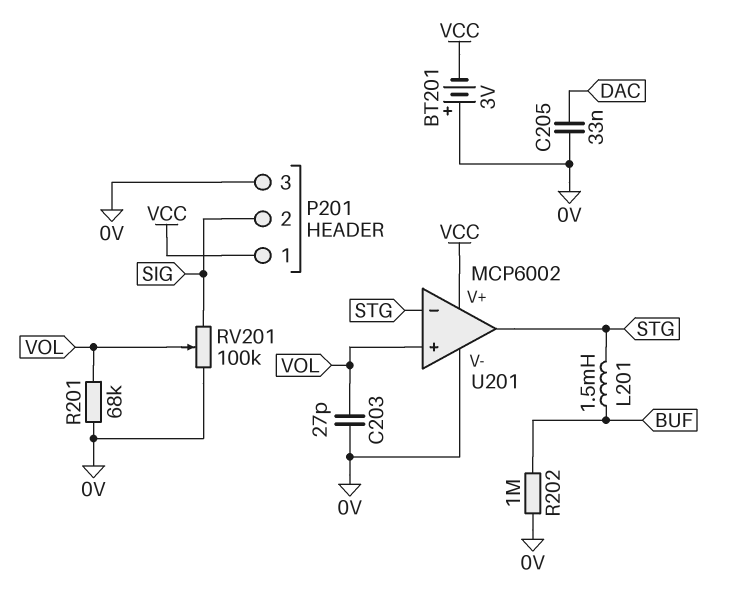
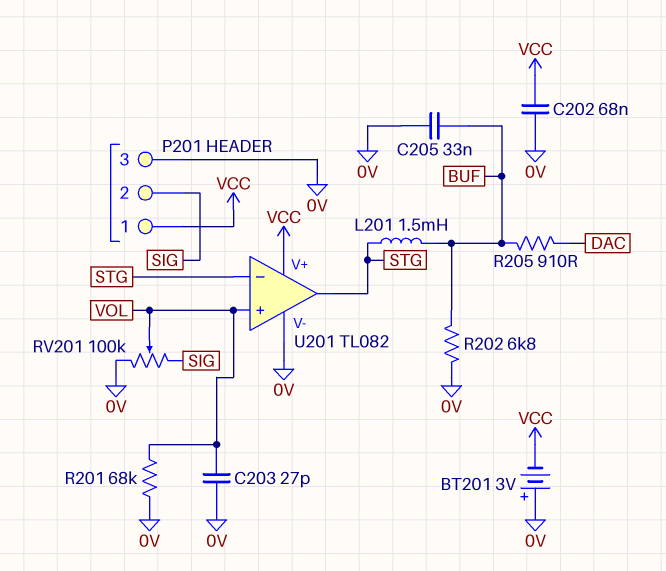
C202: none -> 68nF (0V, VCC)
C205: 33nF (0V, DAC) -> 33nF (0V, BUF)
R202: 1M (0V, BUF) -> 6.8k (0V, BUF)
R205: none -> 910 (BUF, DAC)
U201: MCP6002 -> TL082

